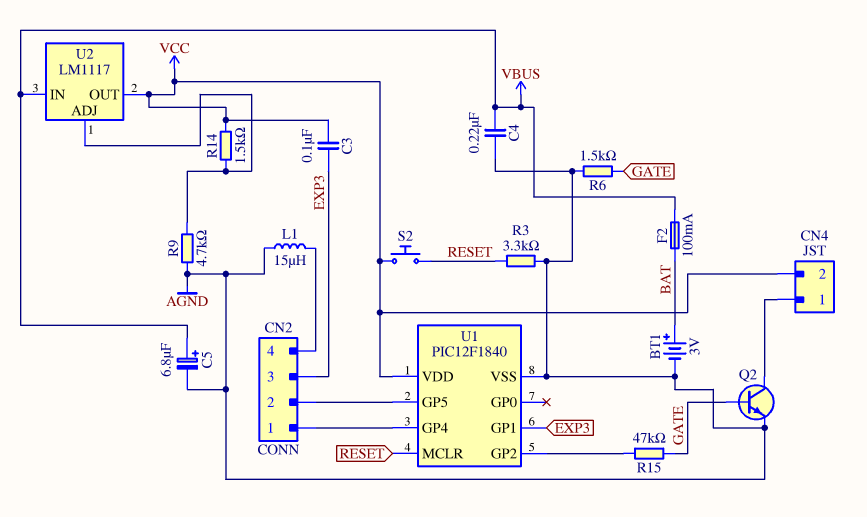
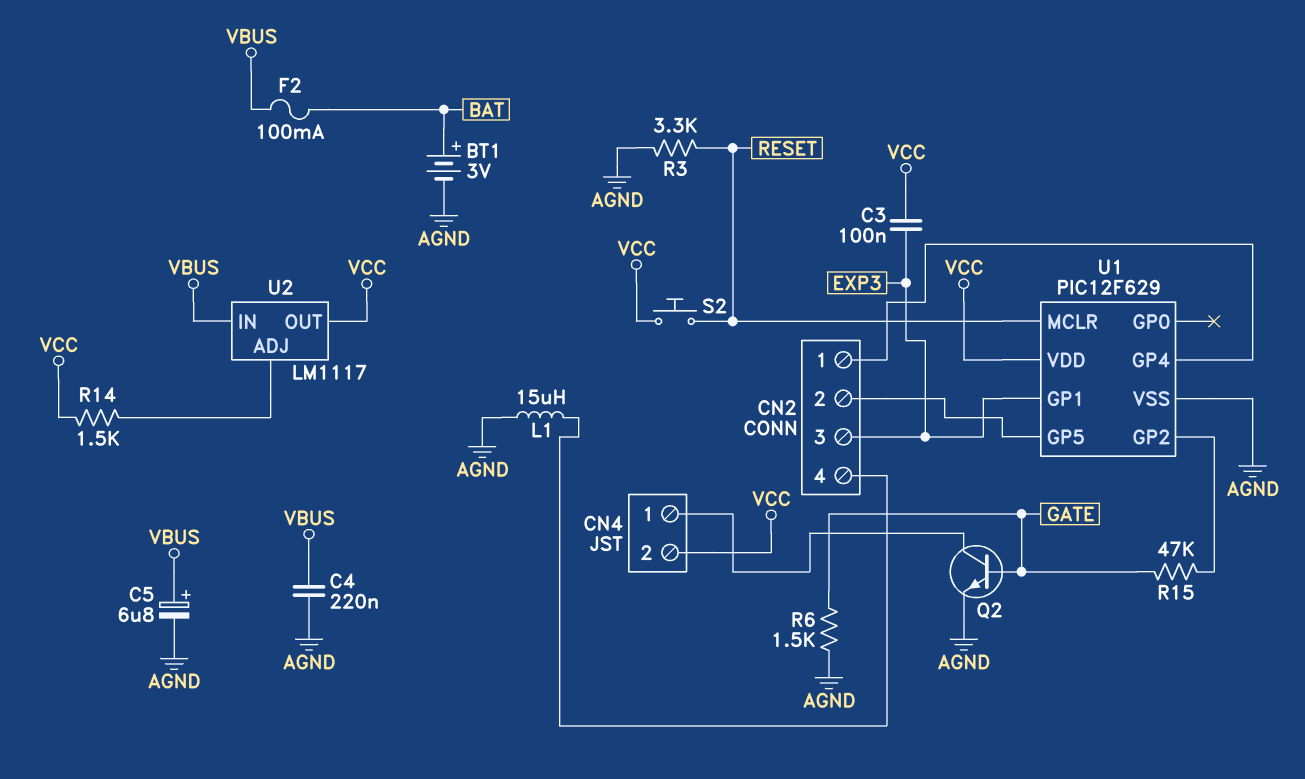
R9: 4.7k (AGND, U2/ADJ) -> none
U1: PIC12F1840 -> PIC12F629

